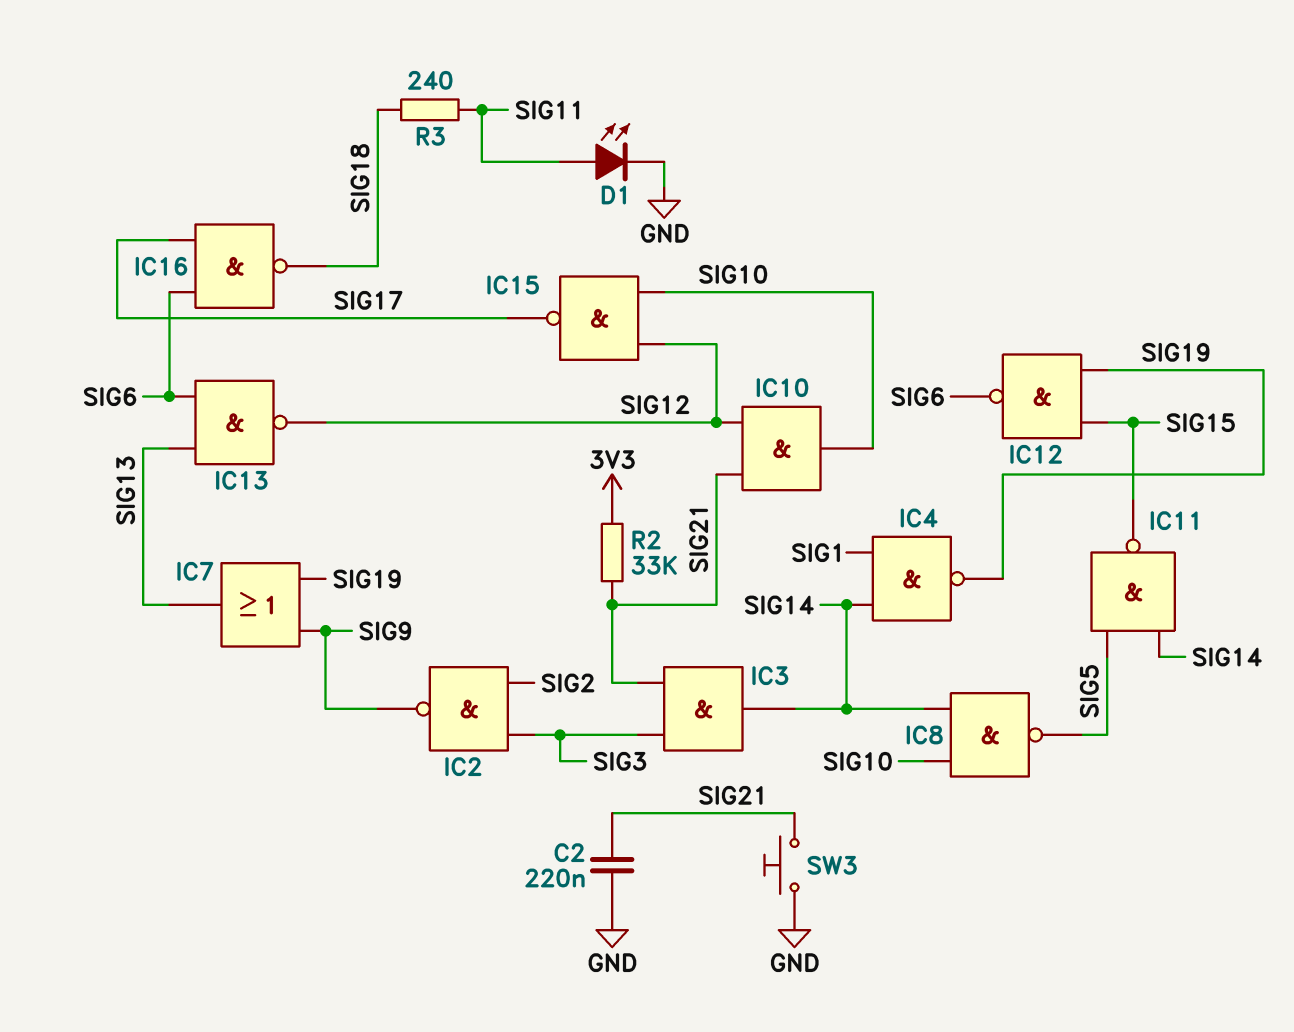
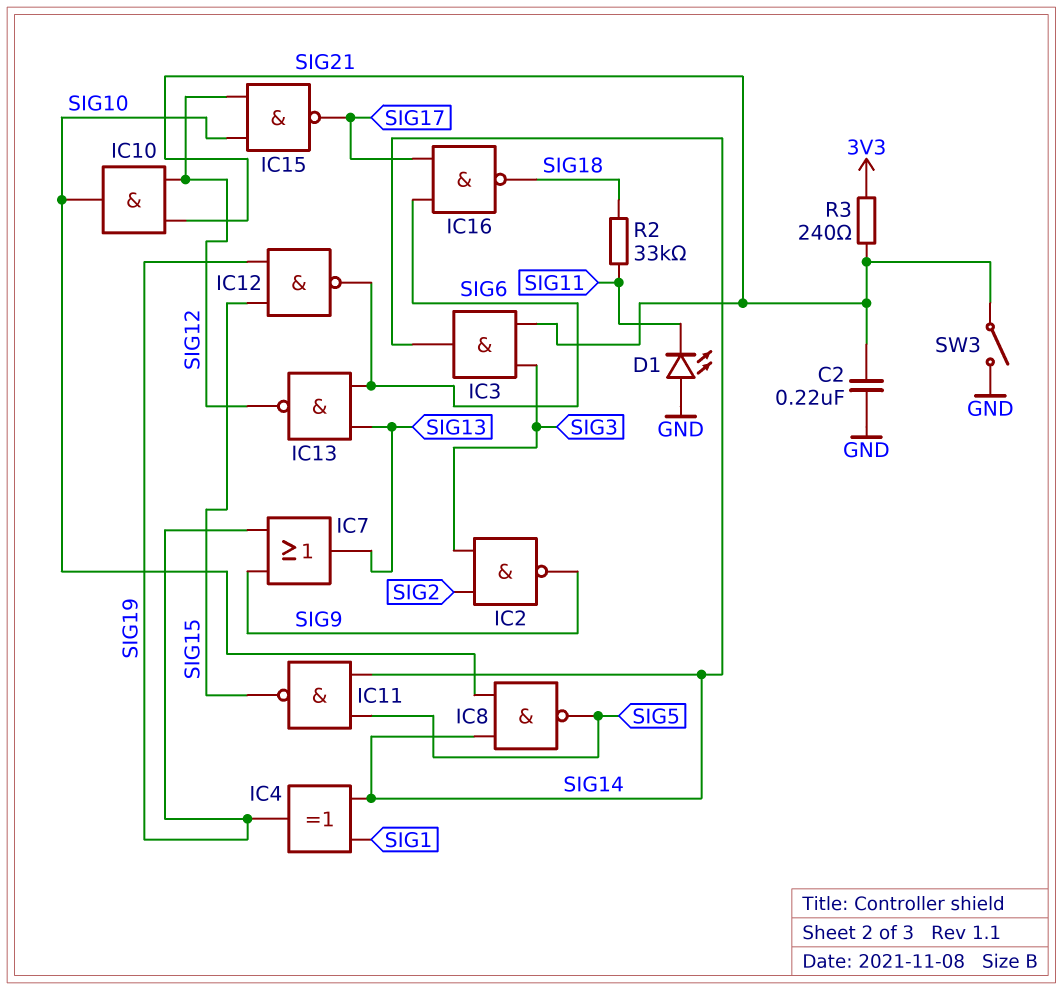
D1: LED (A SIG11, K GND) -> LED (A GND, K SIG11)
IC4: NAND (in SIG1, in SIG14, out SIG19) -> XOR (in SIG1, in SIG14, out SIG19)
R2: 33k (3V3, SIG21) -> 33k (SIG11, SIG18)
R3: 240 (SIG11, SIG18) -> 240 (3V3, SIG21)
SW3: button (GND, SIG21) -> switch (GND, SIG21)

